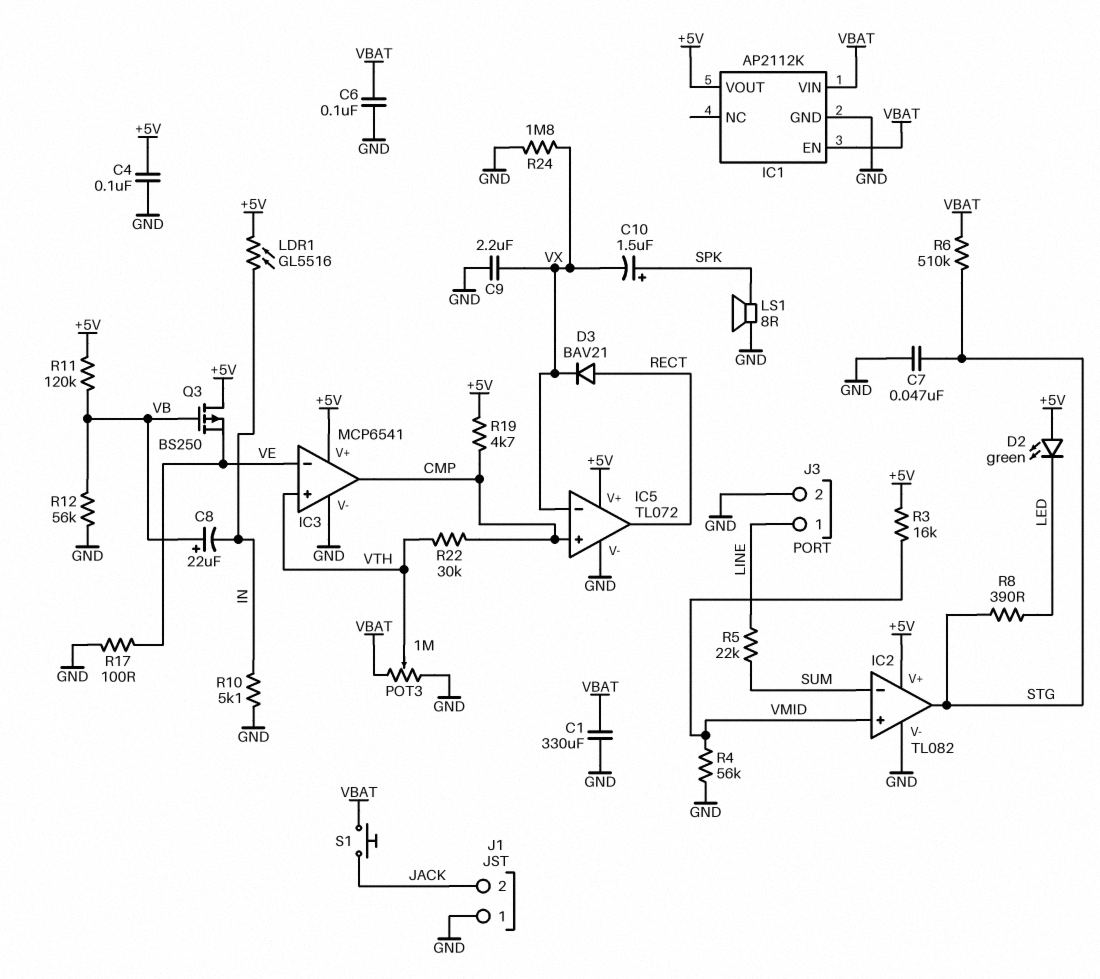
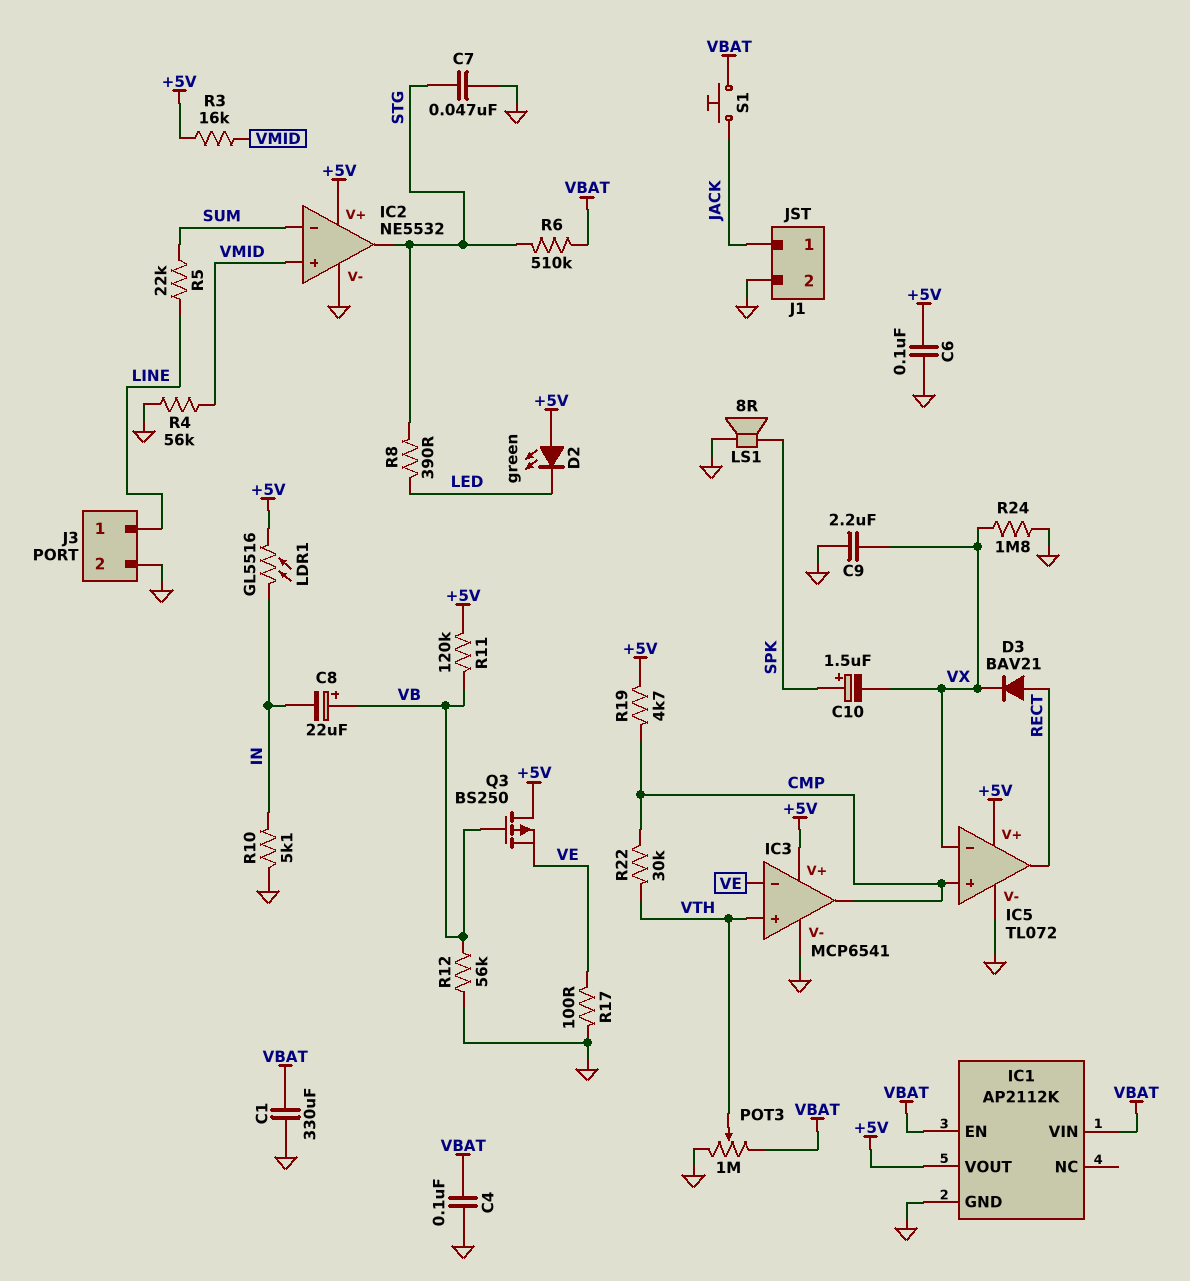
C4: 100nF (+5V, GND) -> 100nF (GND, VBAT)
C6: 100nF (GND, VBAT) -> 100nF (+5V, GND)
IC2: TL082 -> NE5532
J1 pin 1: GND -> JACK
J1 pin 2: JACK -> GND

